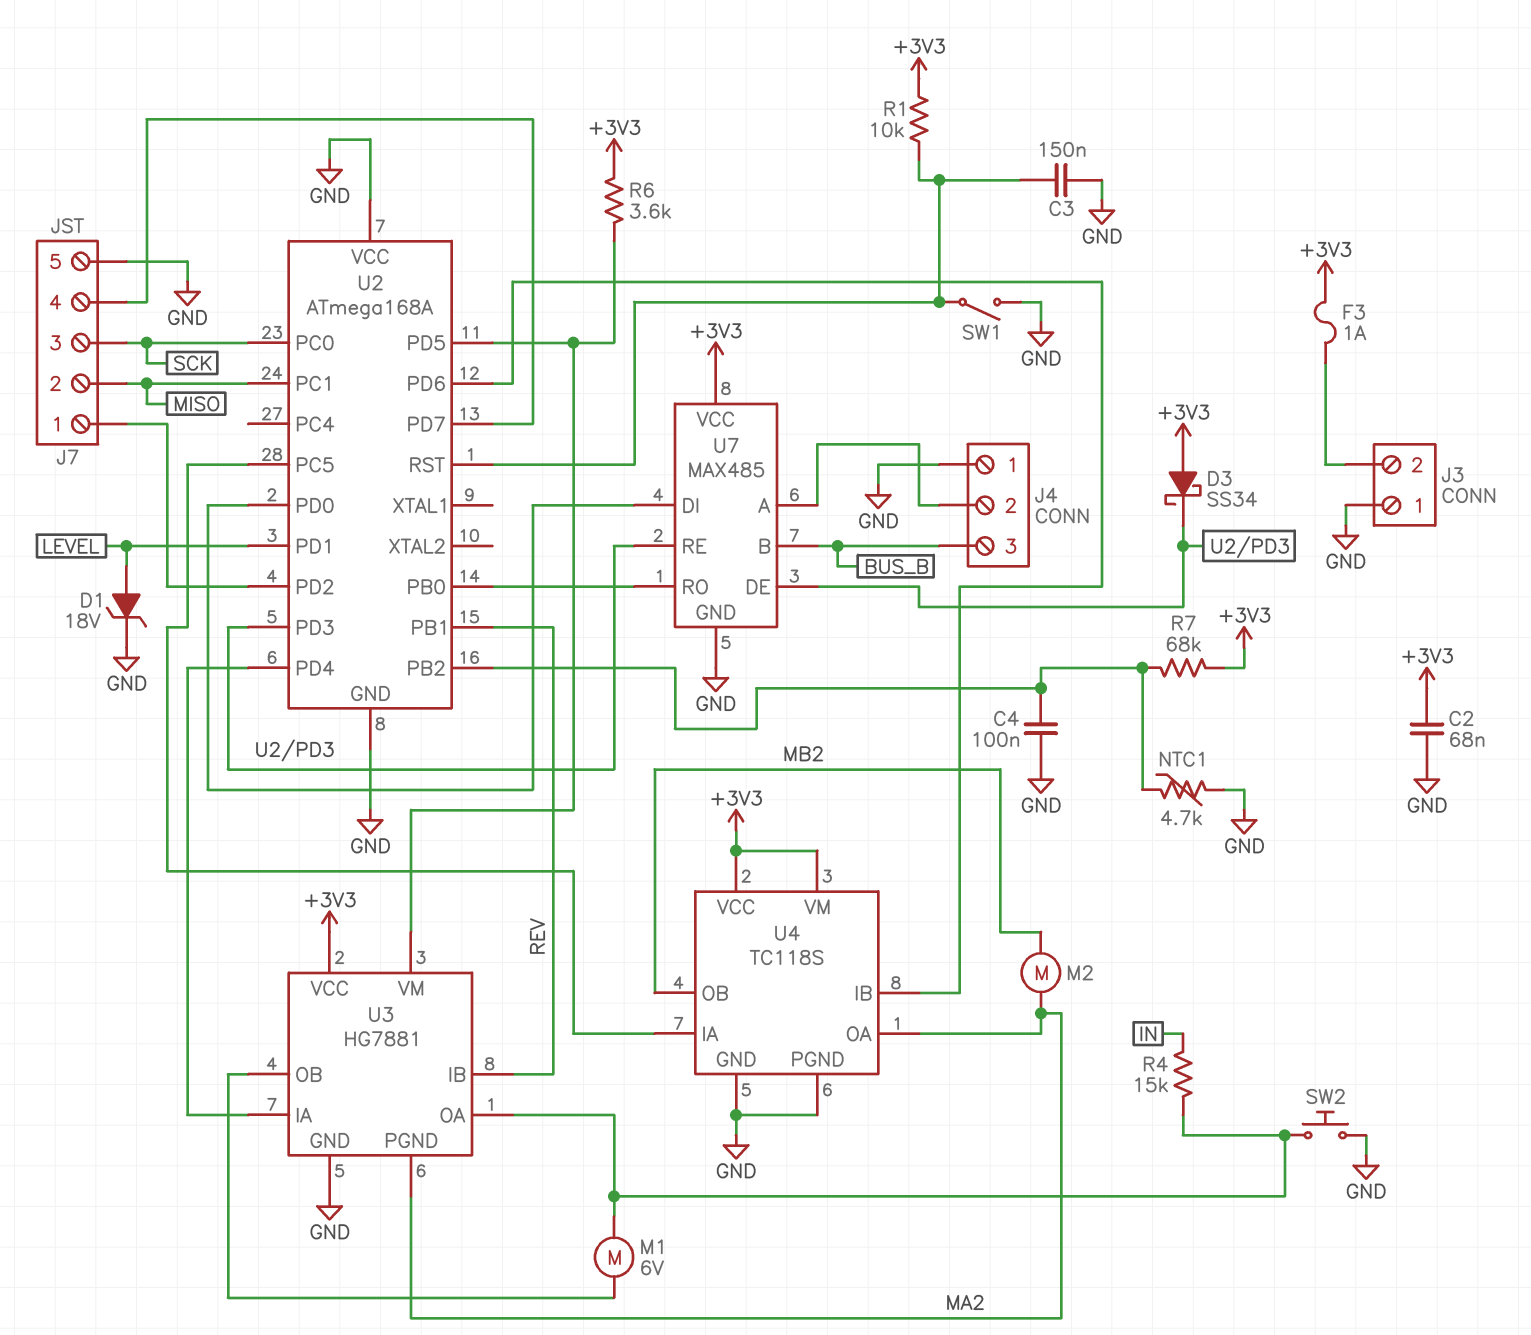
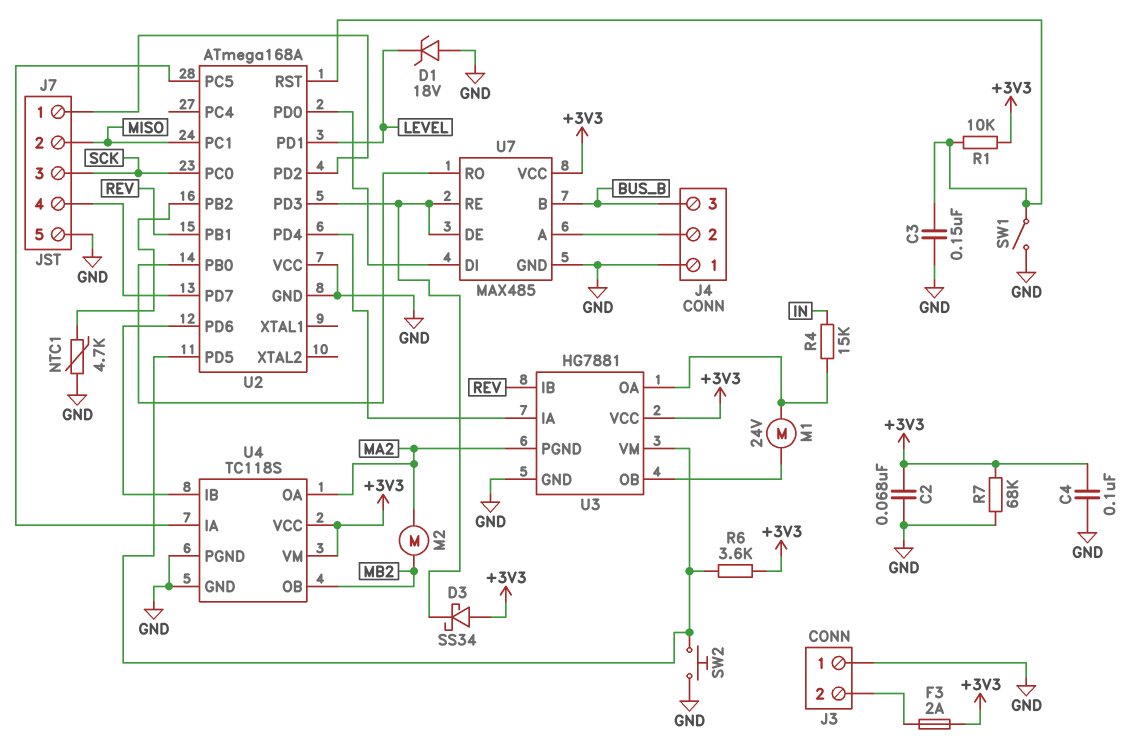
C4: 100nF (GND, U2/PB2) -> 100nF (+3V3, GND)
D1: zener 18V (A LEVEL, K GND) -> zener 18V (A GND, K LEVEL)
F3: 1A (+3V3, J3/2) -> 2A (+3V3, J3/2)
M1: motor 6V (U3/OA, U3/OB) -> motor 24V (U3/OA, U3/OB)
R7: 68k (+3V3, U2/PB2) -> 68k (+3V3, GND)
SW2: button (GND, U3/OA) -> button (GND, U2/PD5)

